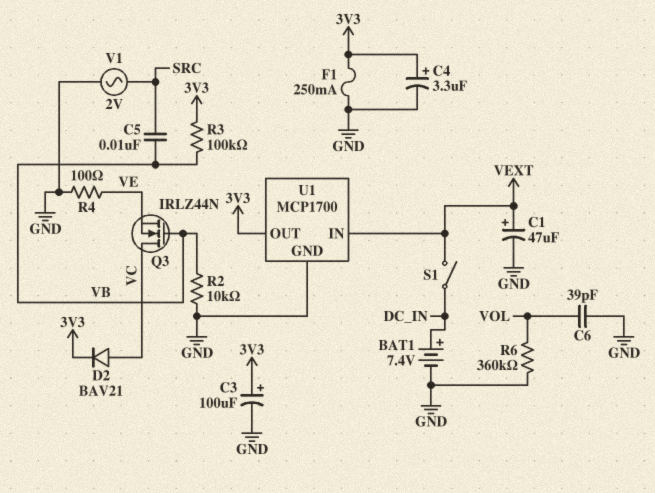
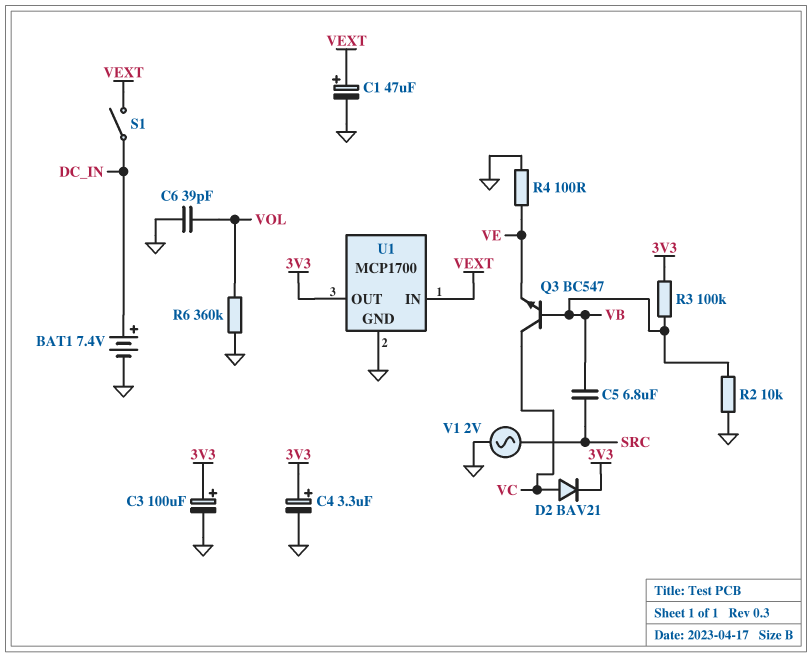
C5: 10nF (SRC, VB) -> 6.8uF (SRC, VB)
F1: 250mA (3V3, GND) -> none
Q3: NMOS IRLZ44N (G VB, D VC, S VE) -> NPN BC547 (B VB, C VC, E VE)

